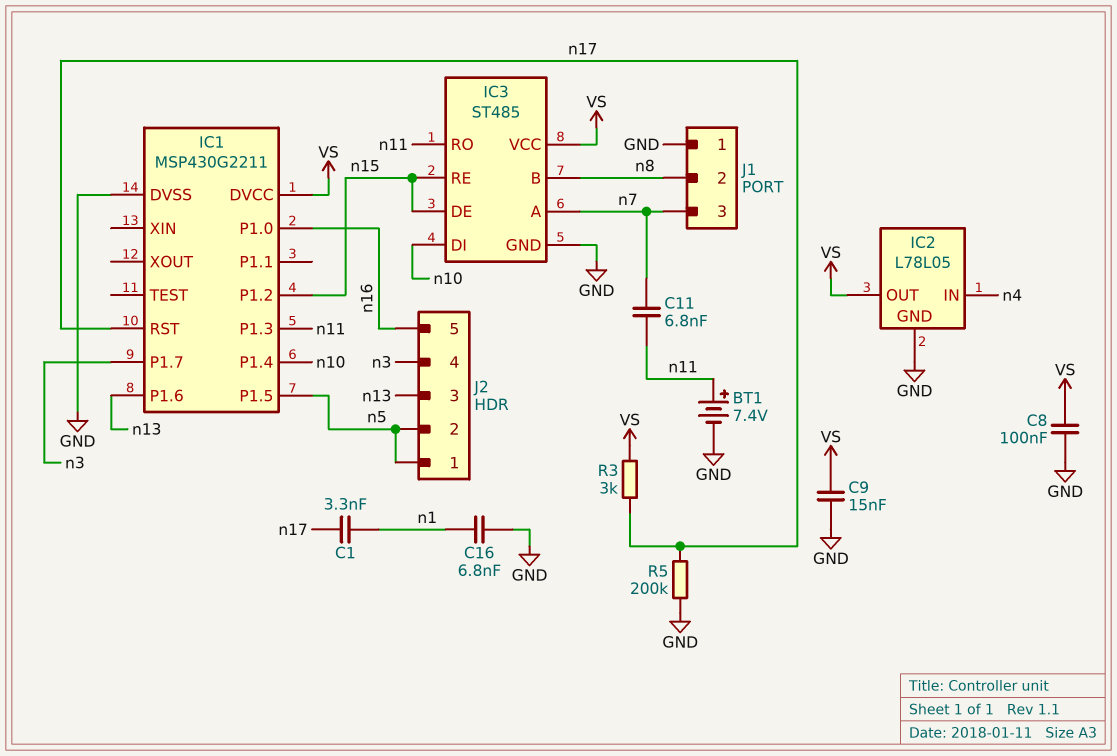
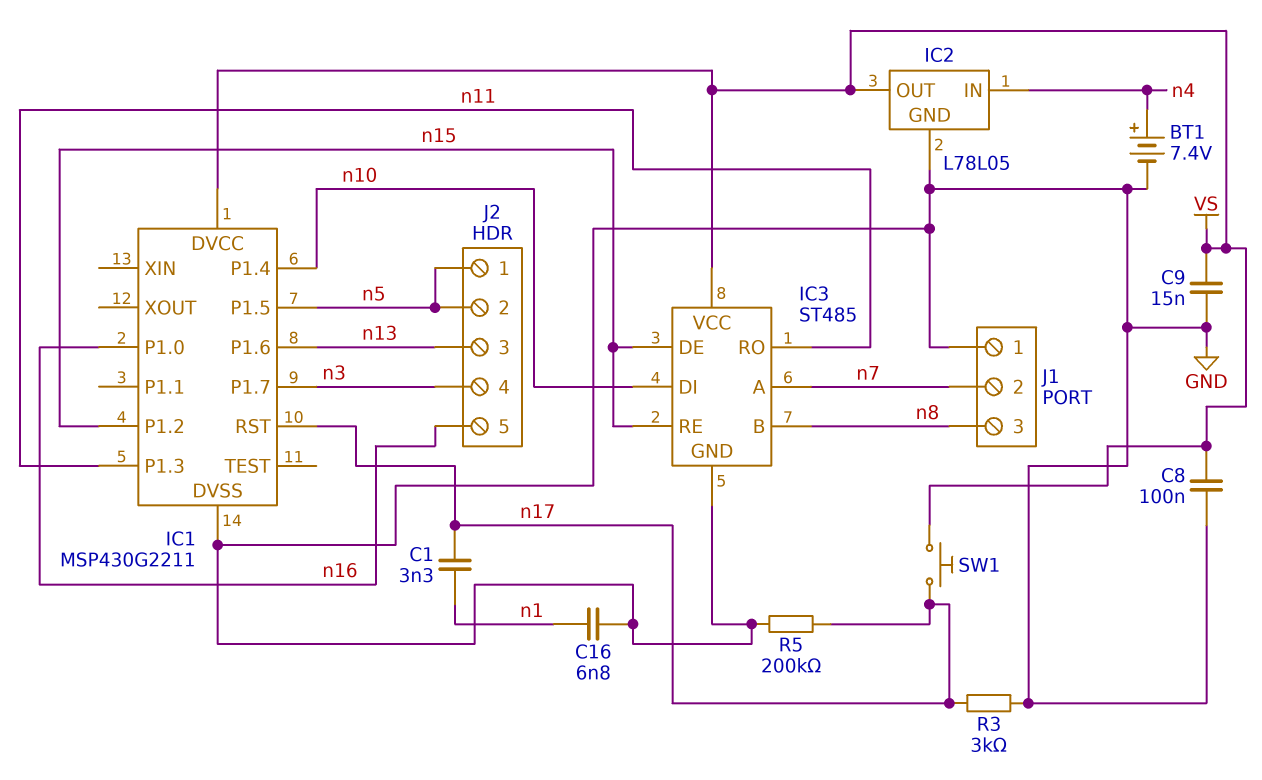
BT1: 7.4V (plus n11, minus GND) -> 7.4V (plus n4, minus GND)
C11: 6.8nF (n7, n11) -> none
J1 pin 2: n8 -> n7
J1 pin 3: n7 -> n8
R3: 3k (VS, n17) -> 3k (GND, n17)
SW1: none -> button (VS, n17)

